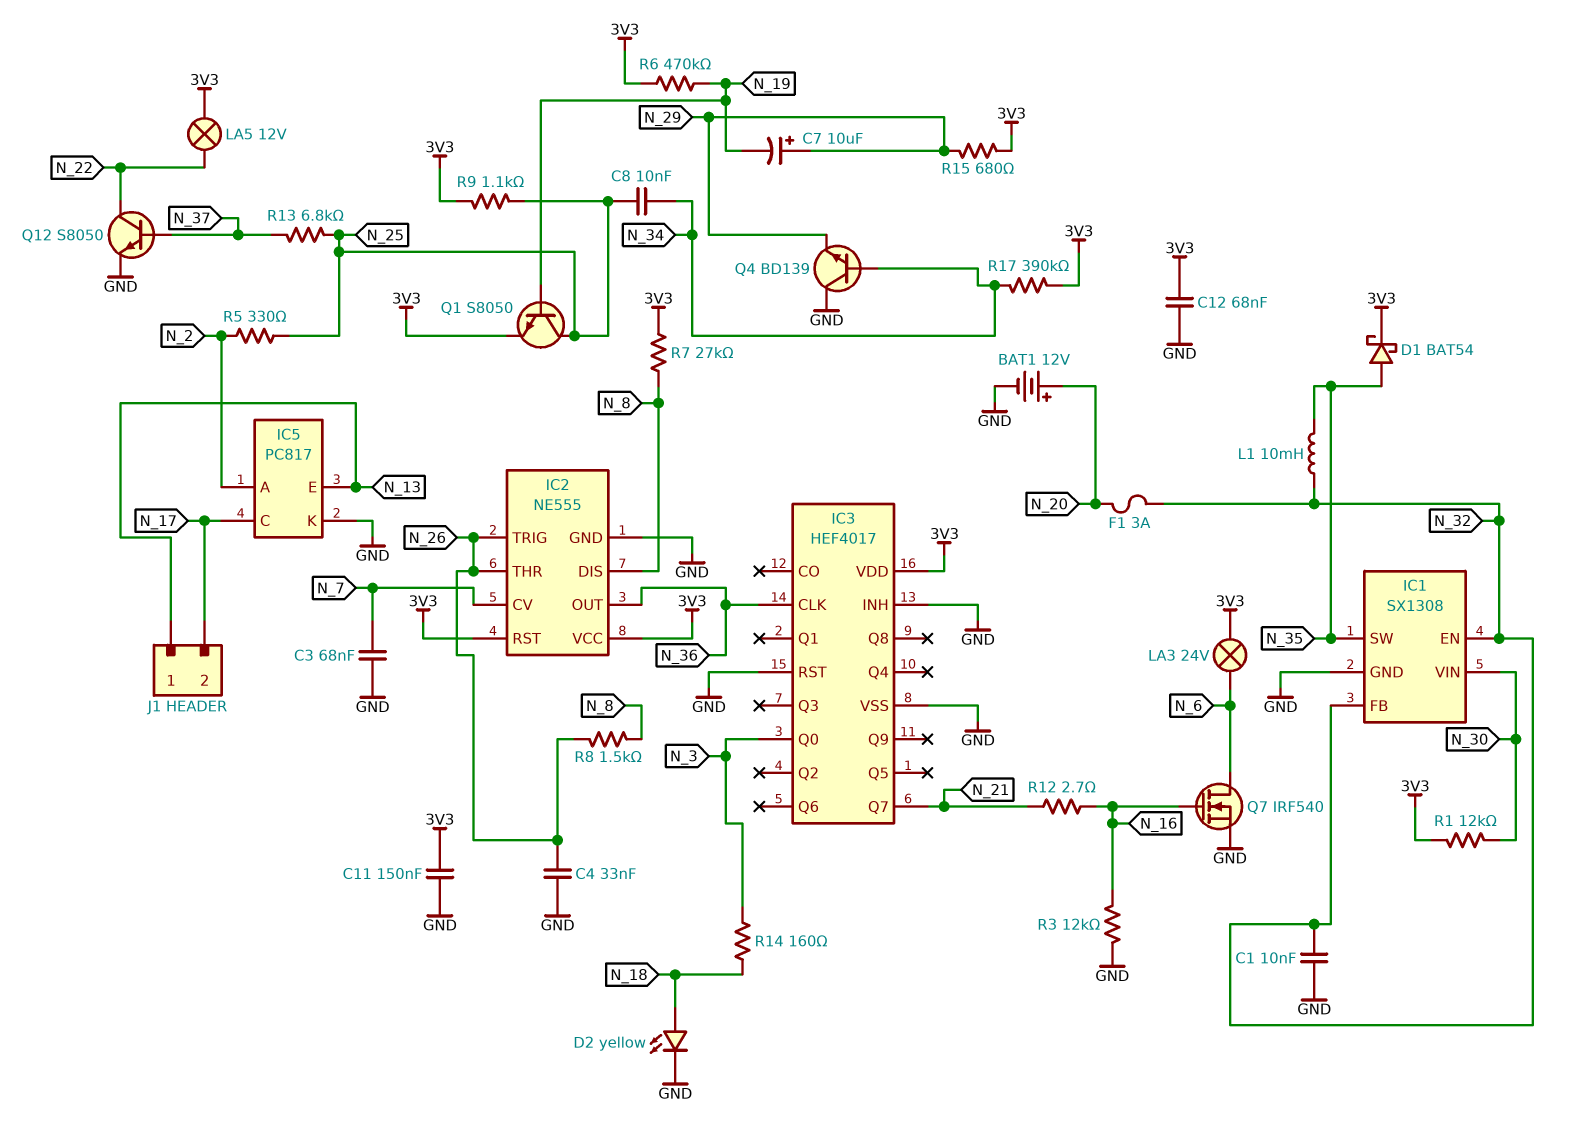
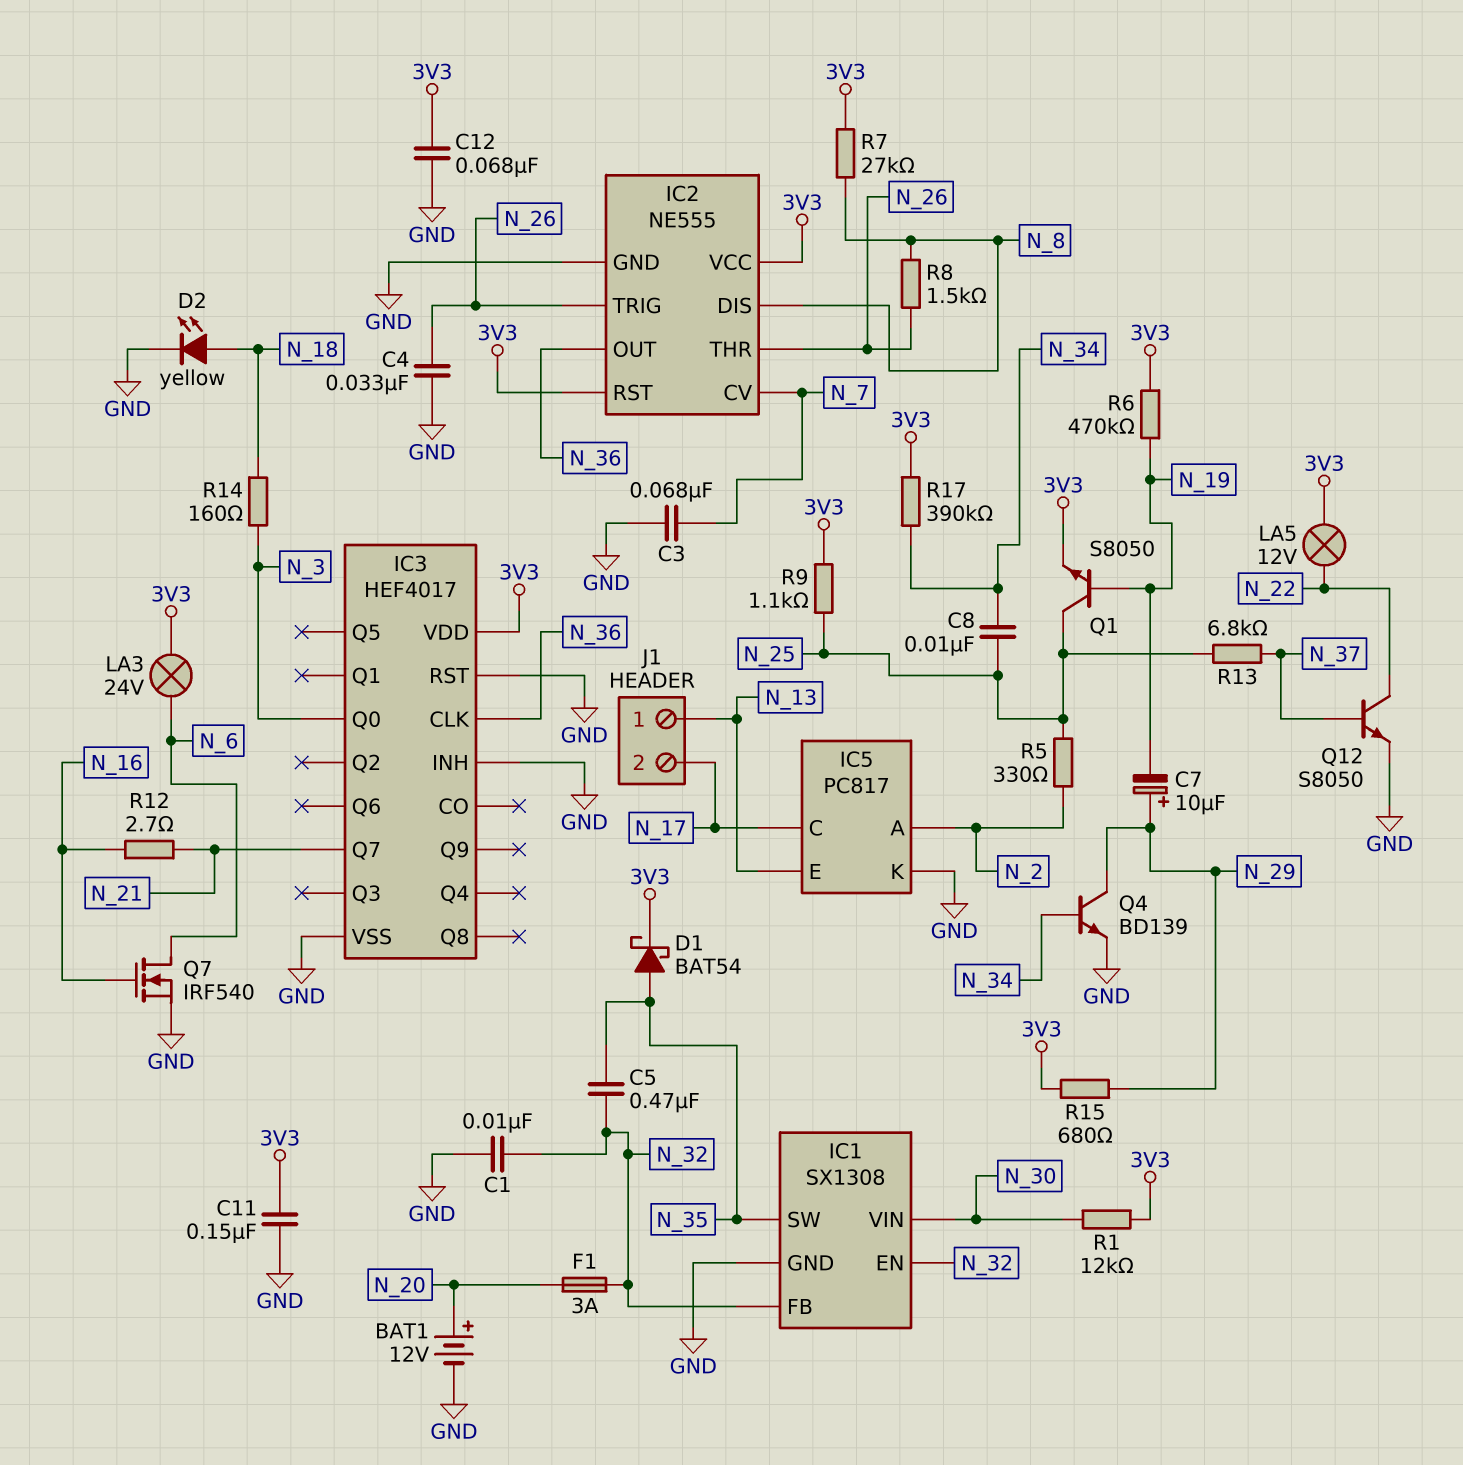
C5: none -> 470nF (N_32, N_35)
L1: 10mH (N_32, N_35) -> none
Q4: NPN BD139 (B N_34, C GND, E N_29) -> NPN BD139 (B N_34, C N_29, E GND)
R3: 12k (GND, N_16) -> none

